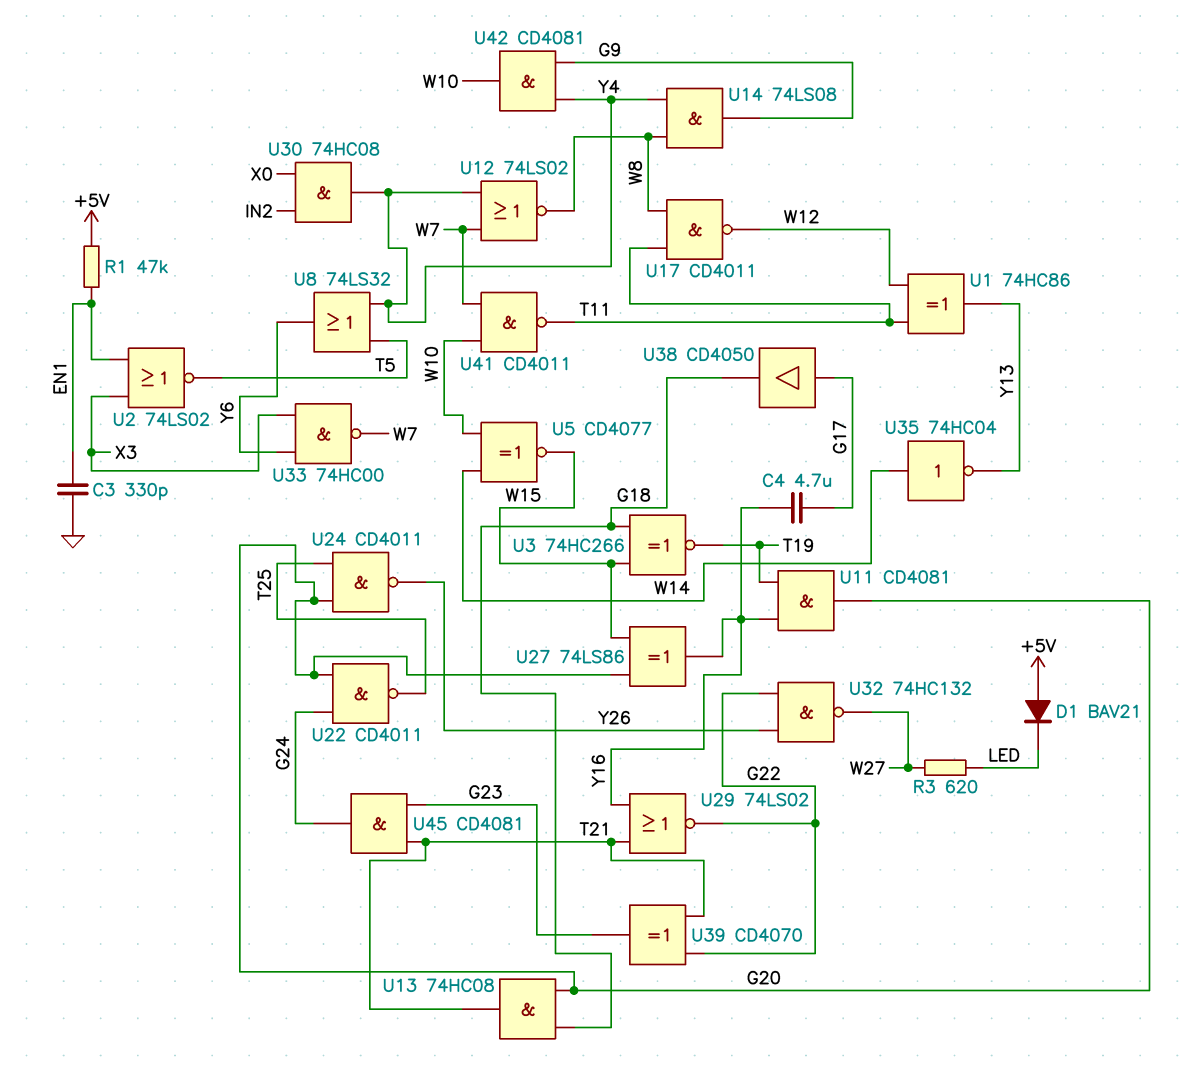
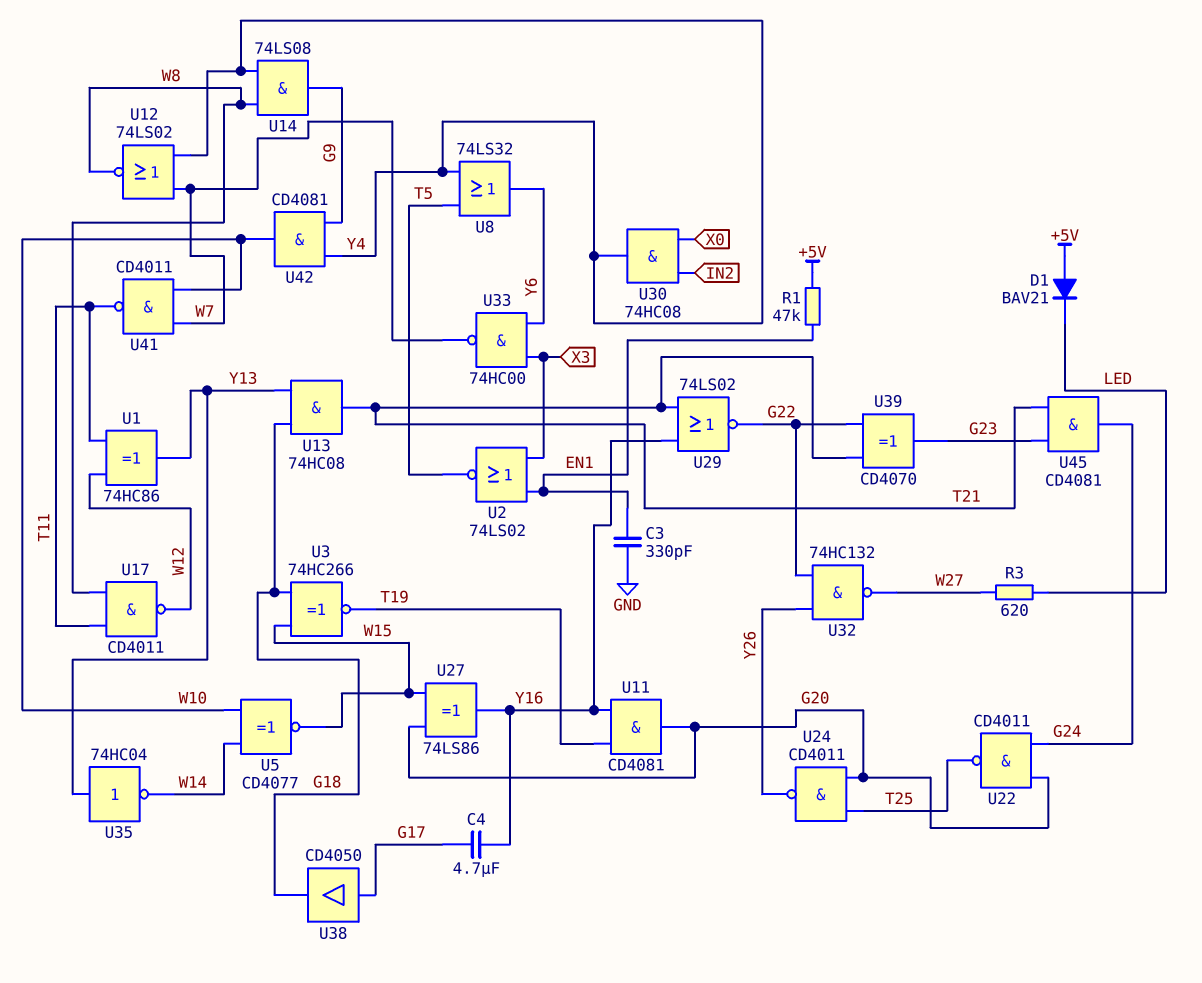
U13: AND 74HC08 (in G18, in G20, out T21) -> AND 74HC08 (in G18, in Y13, out T21)
U35: NOT 74HC04 (in W14, out Y13) -> NOT 74HC04 (in Y13, out W14)

